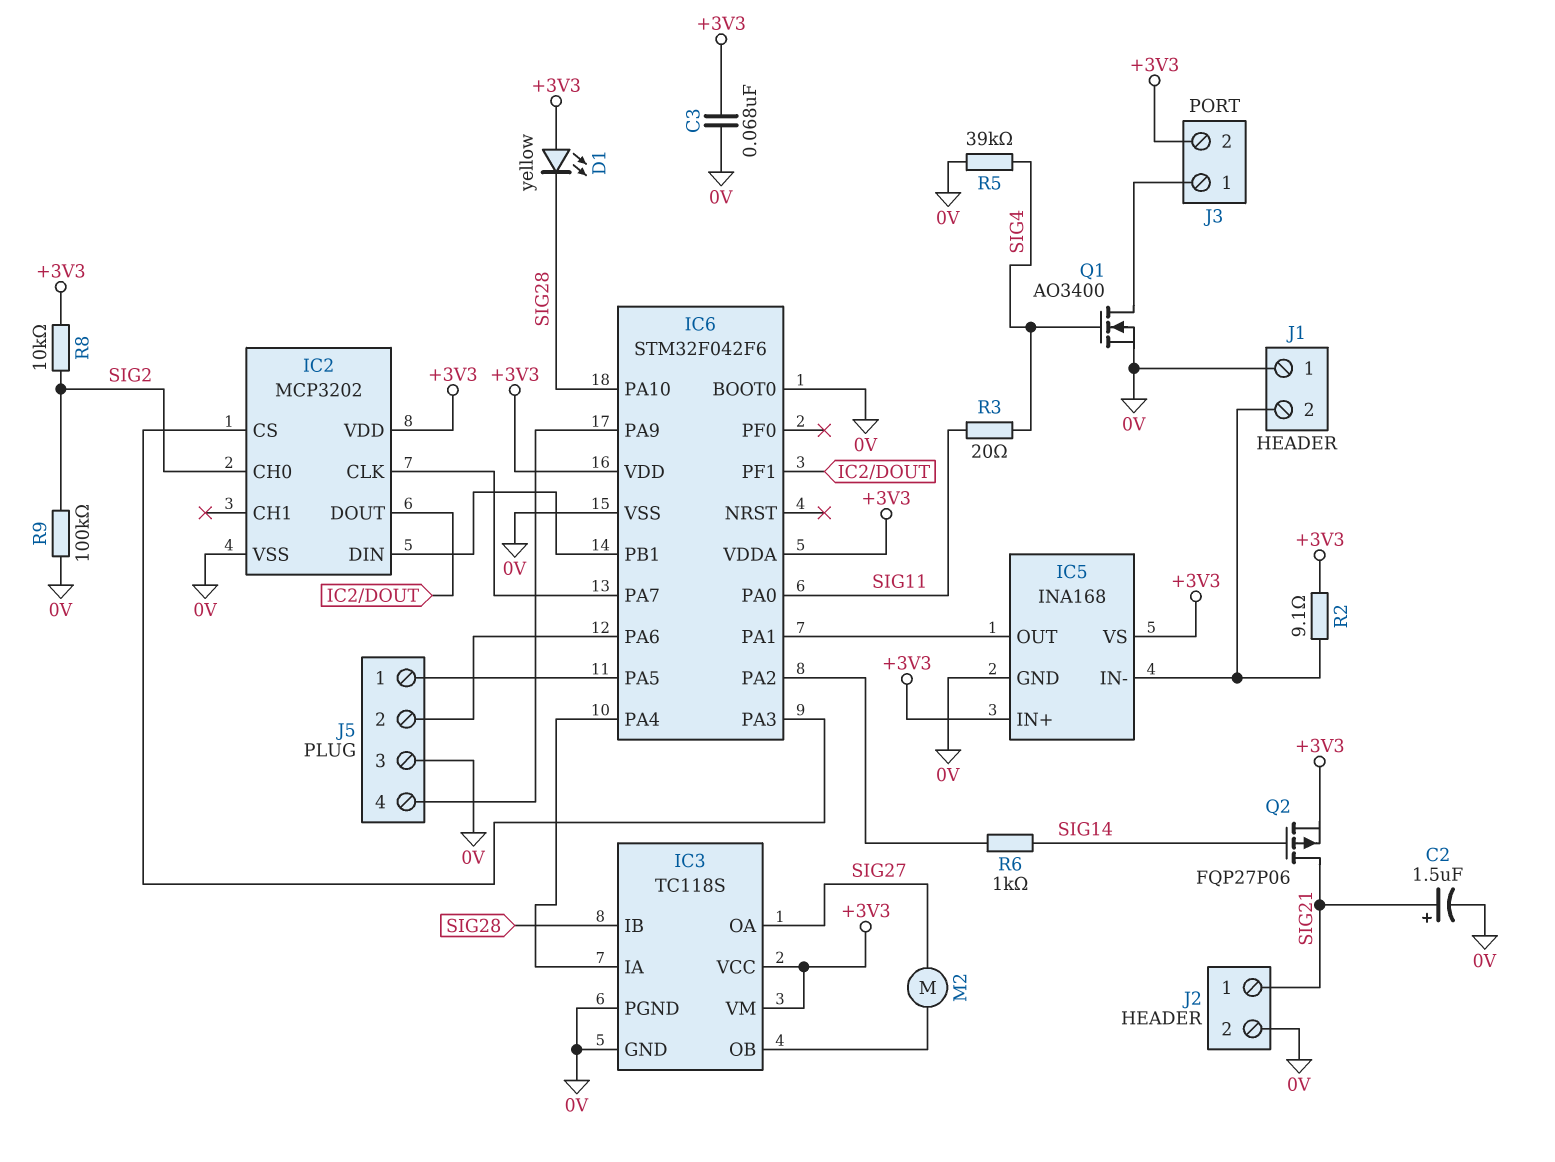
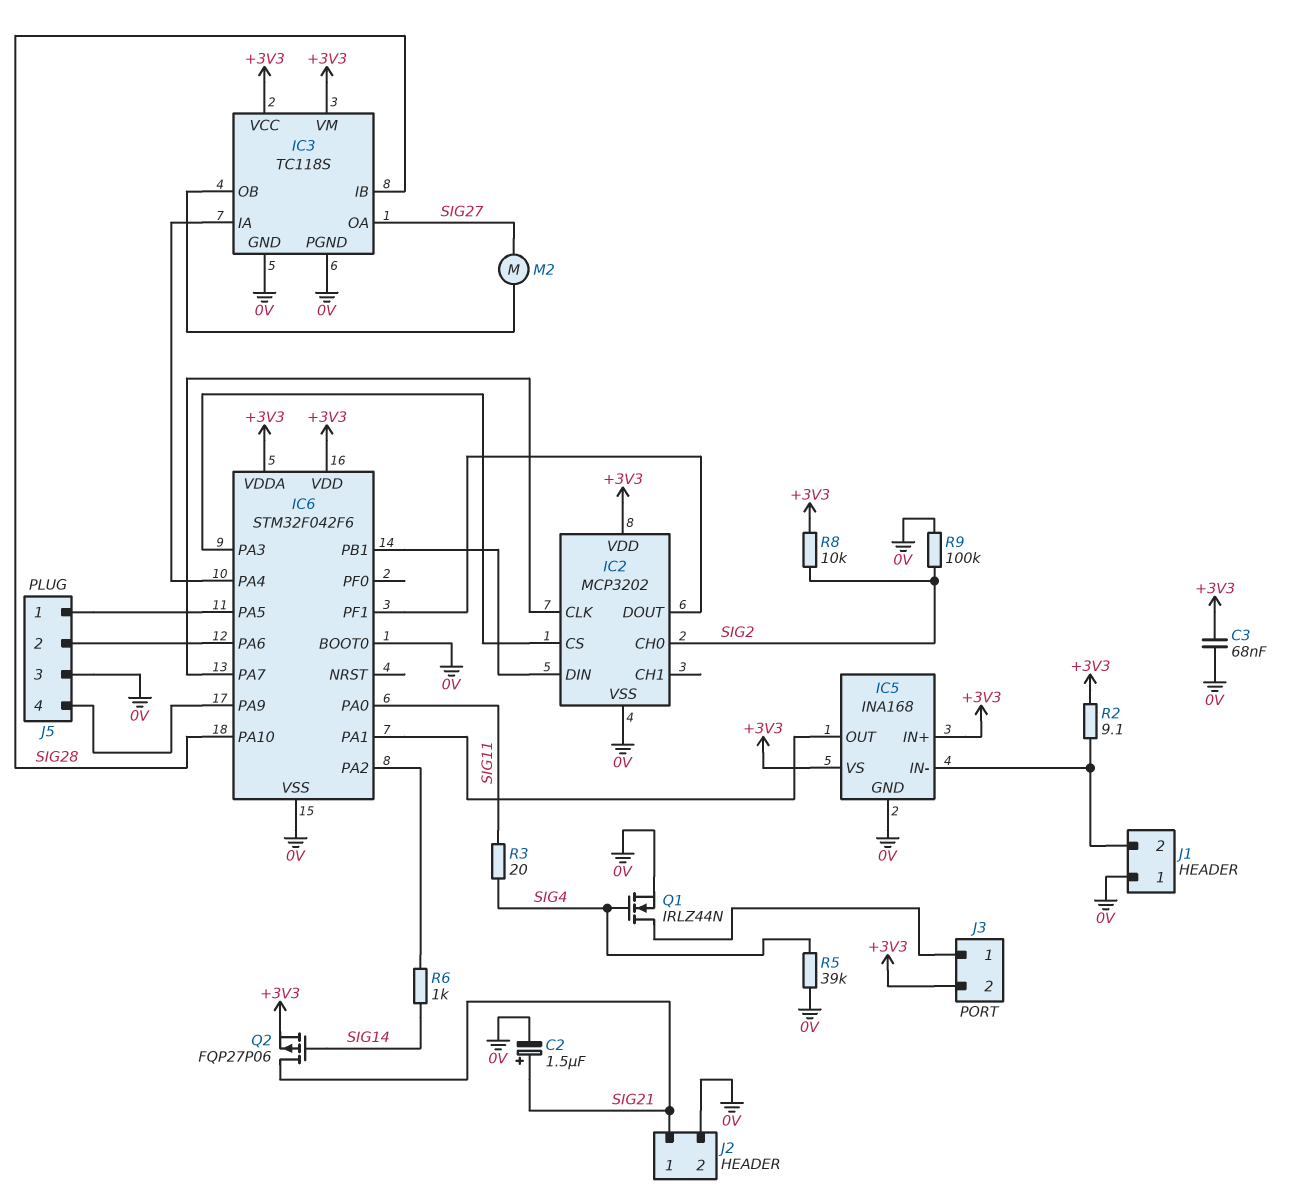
D1: LED yellow (A +3V3, K SIG28) -> none
Q1: NMOS AO3400 (G SIG4, D J3/1, S 0V) -> NMOS IRLZ44N (G SIG4, D J3/1, S 0V)

